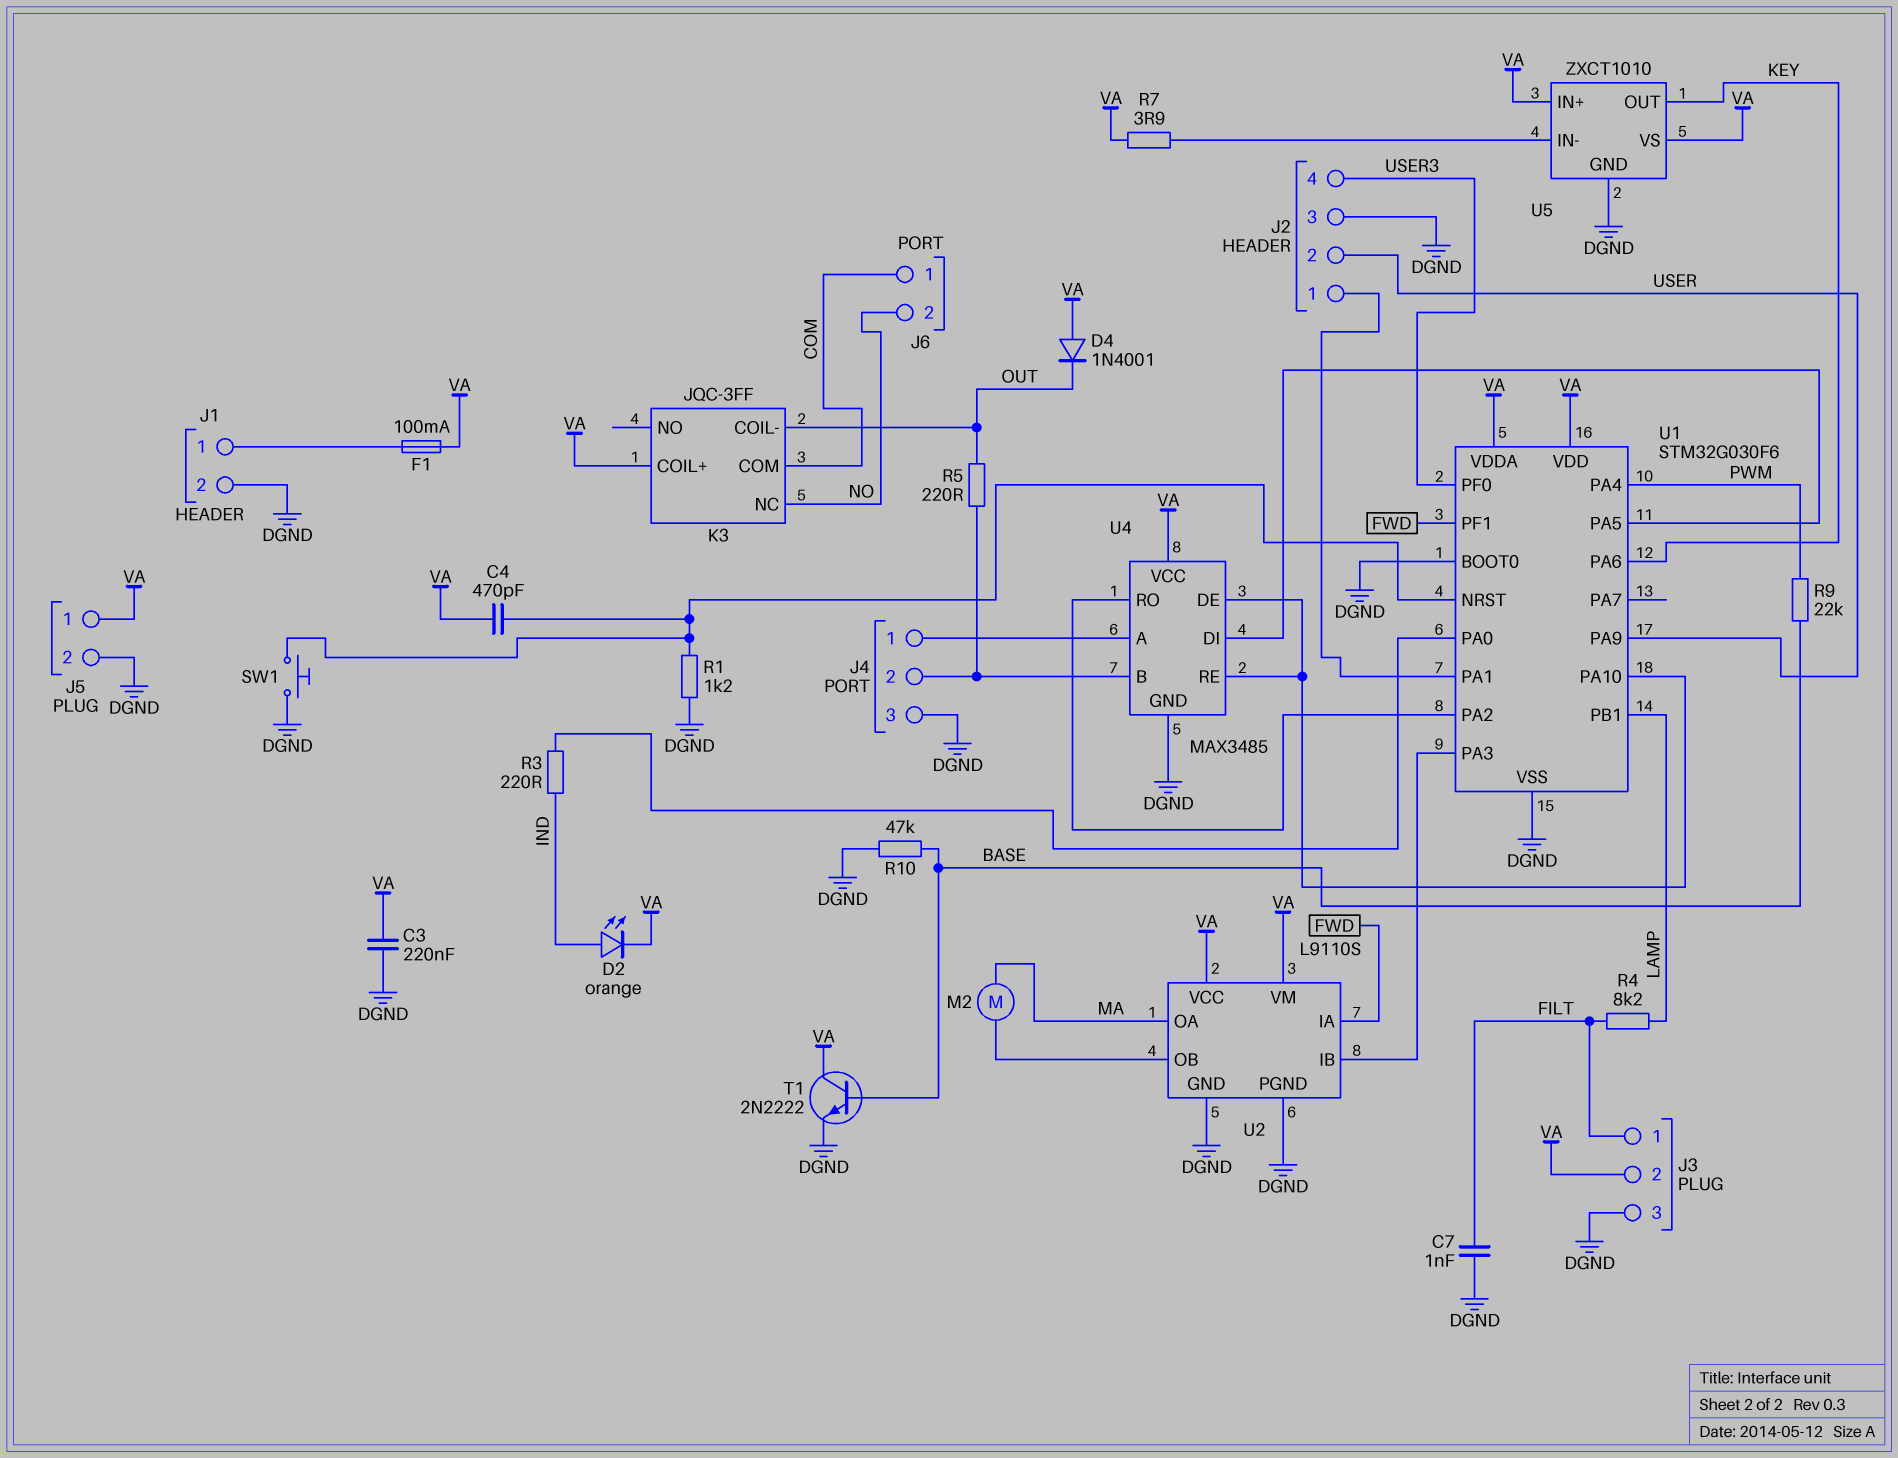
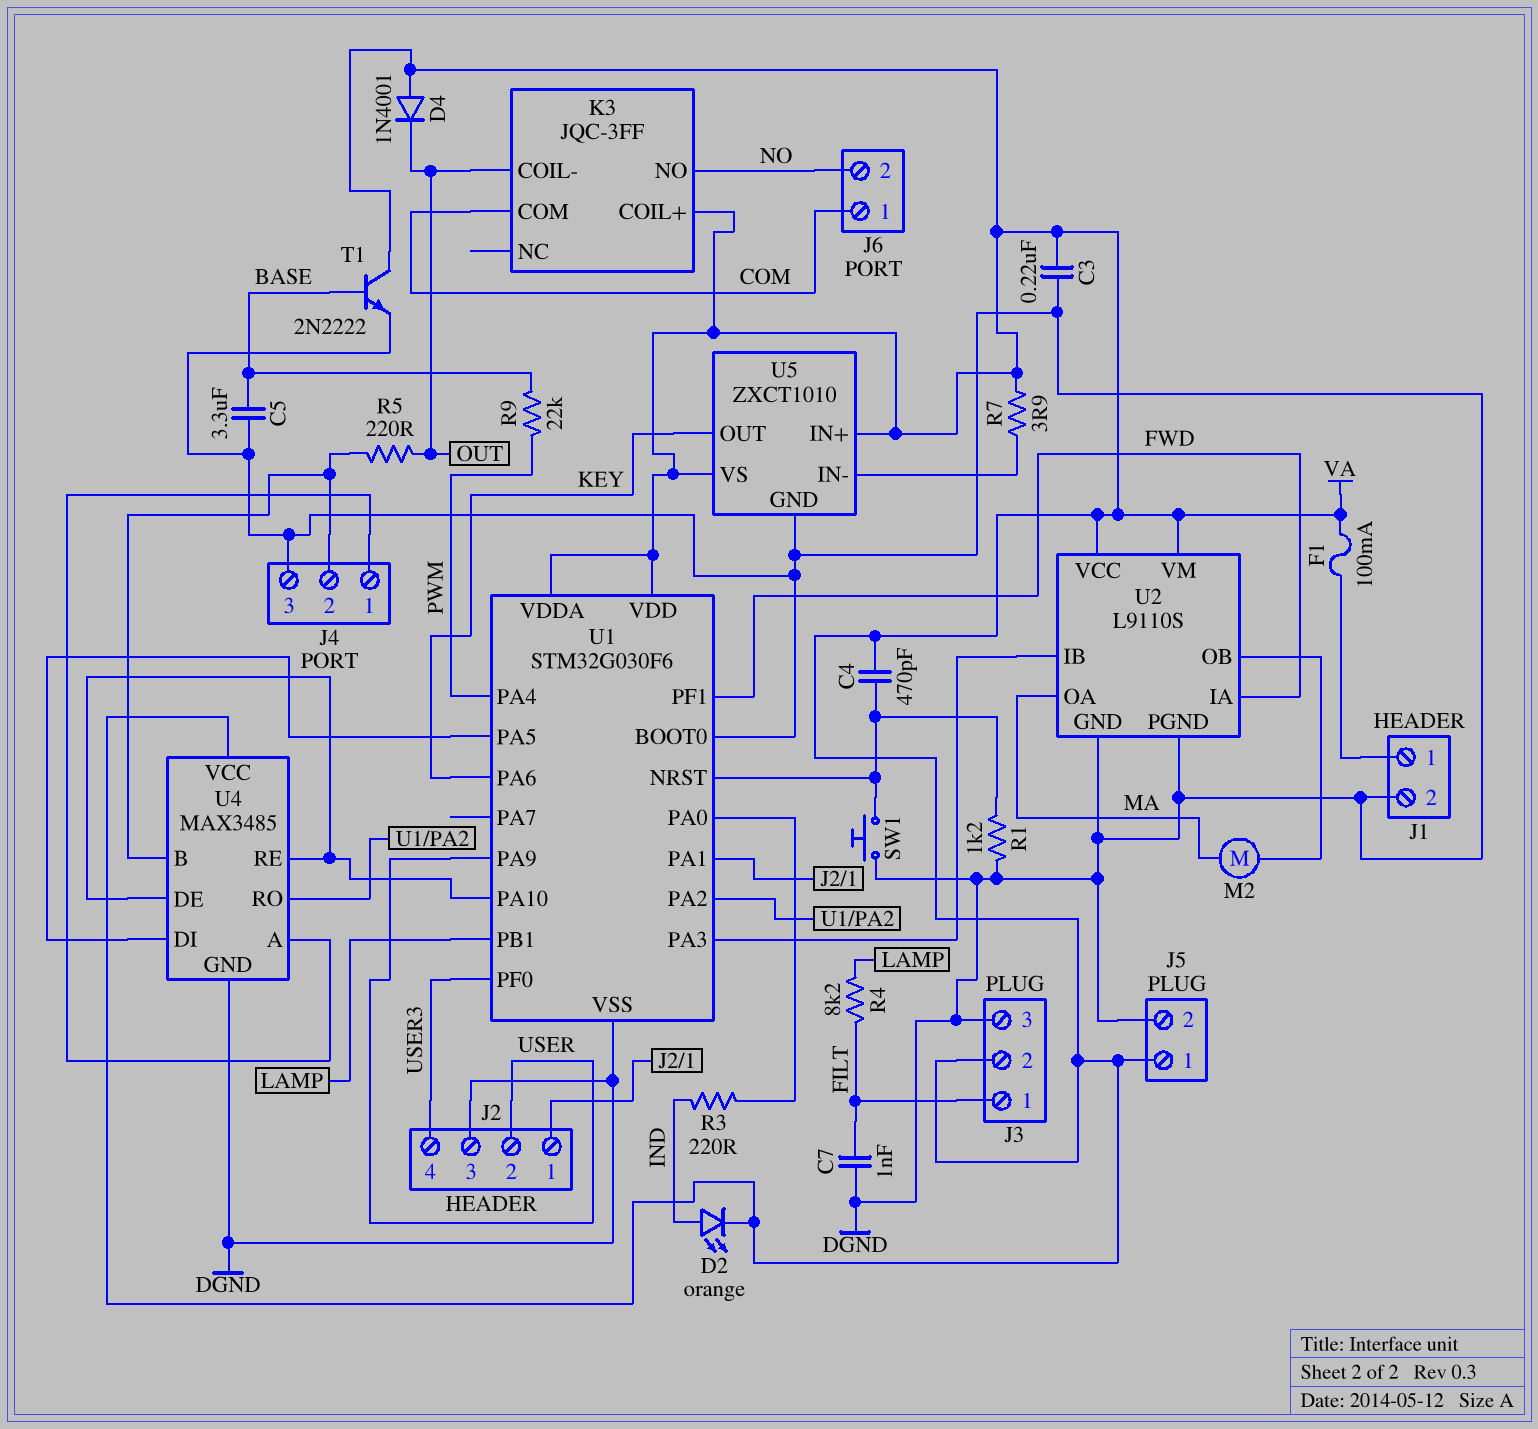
C5: none -> 3.3uF (BASE, DGND)
K3 pin NC: NO -> none
K3 pin NO: none -> NO
R10: 47k (BASE, DGND) -> none

